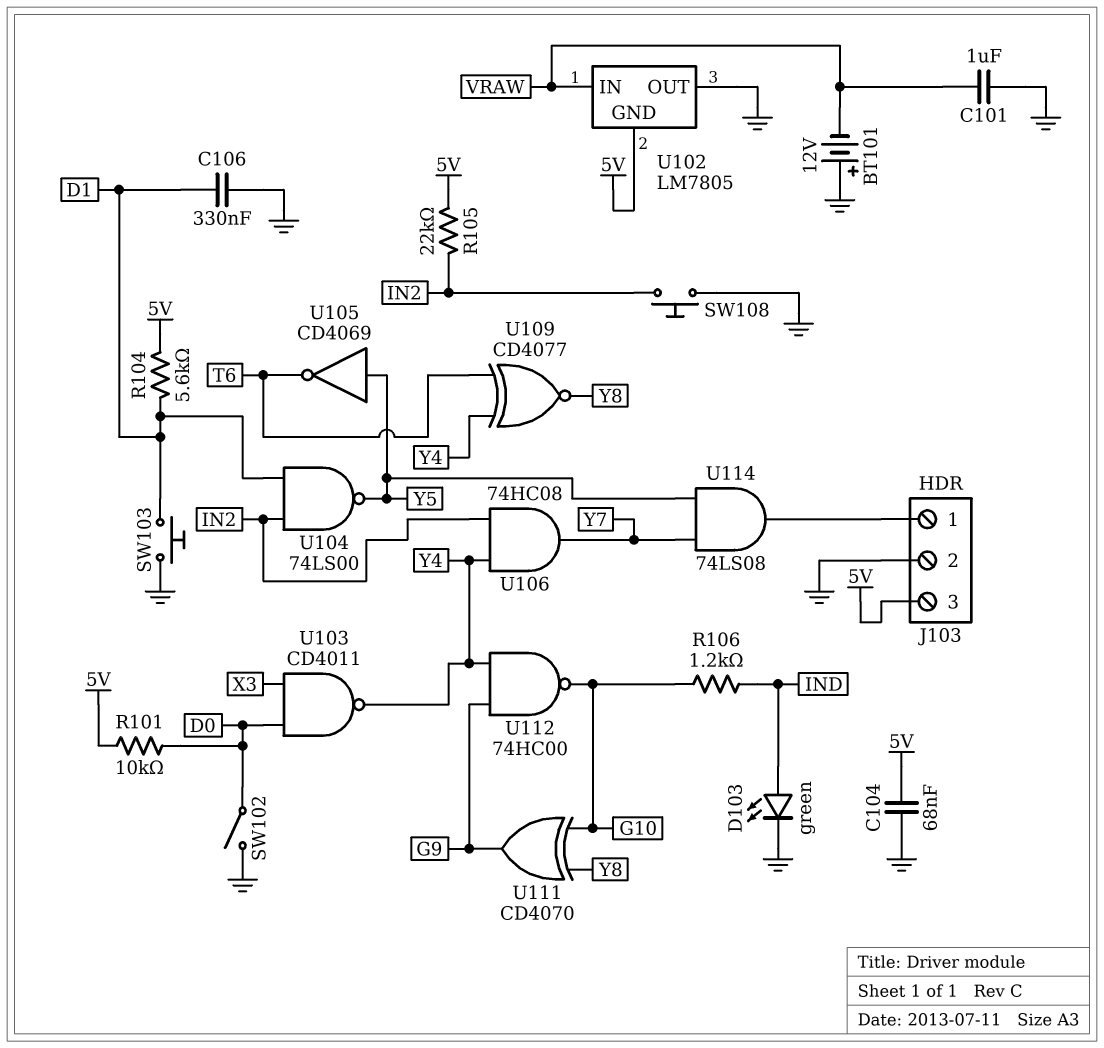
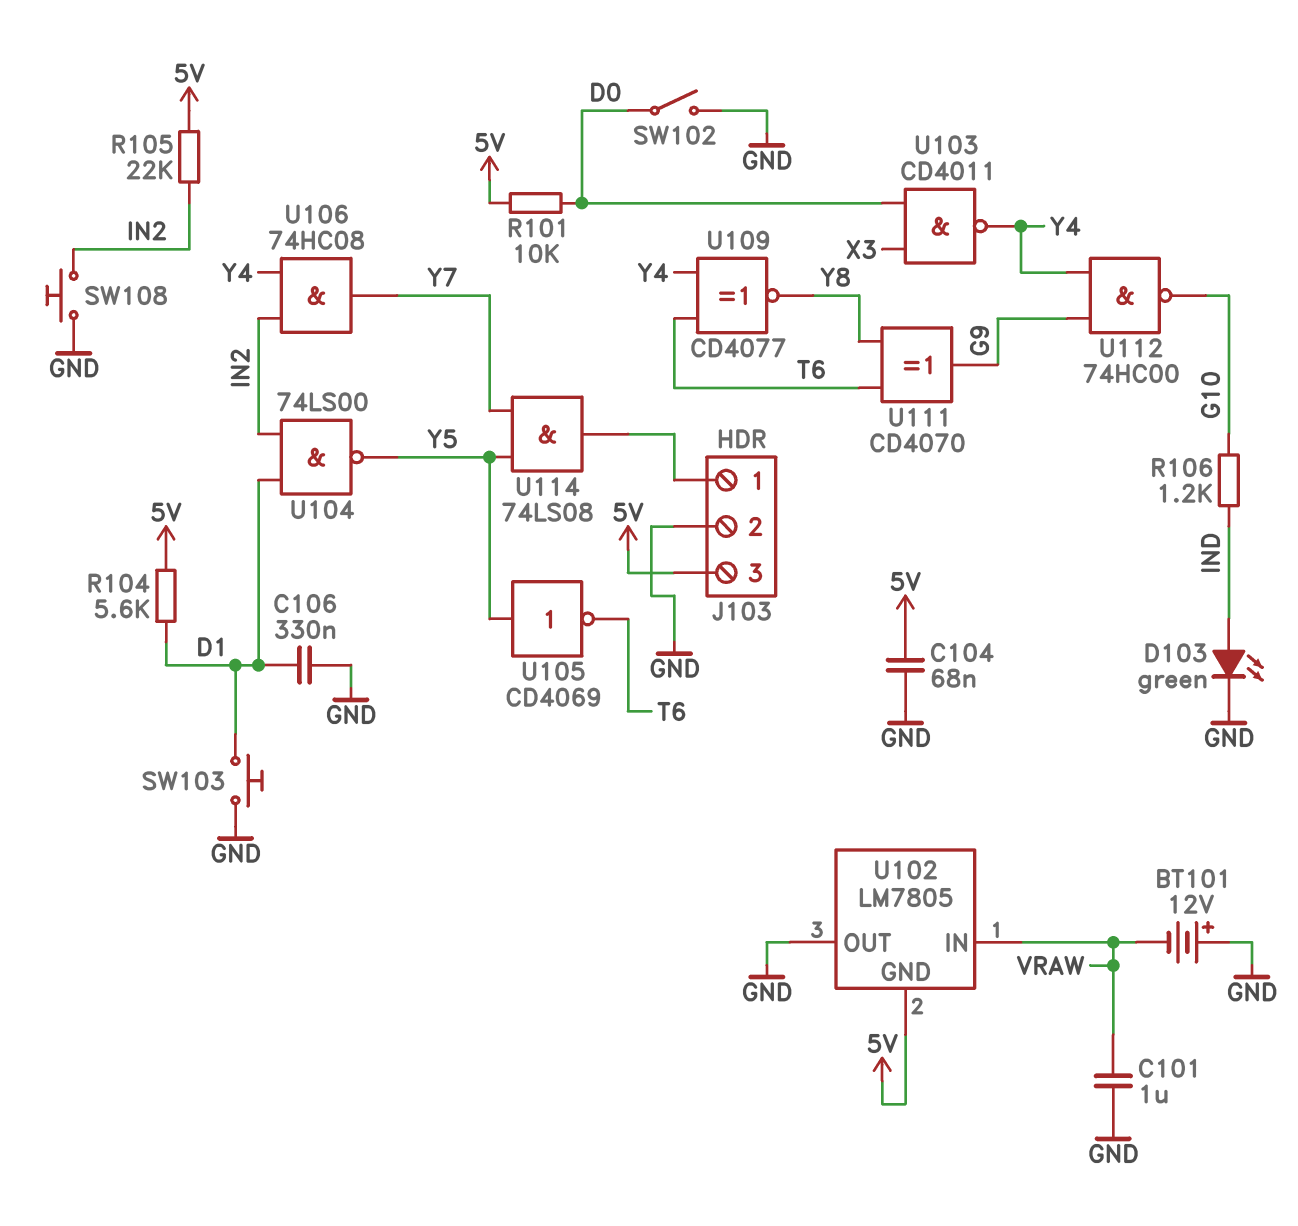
U111: XOR CD4070 (in G10, in Y8, out G9) -> XOR CD4070 (in T6, in Y8, out G9)

